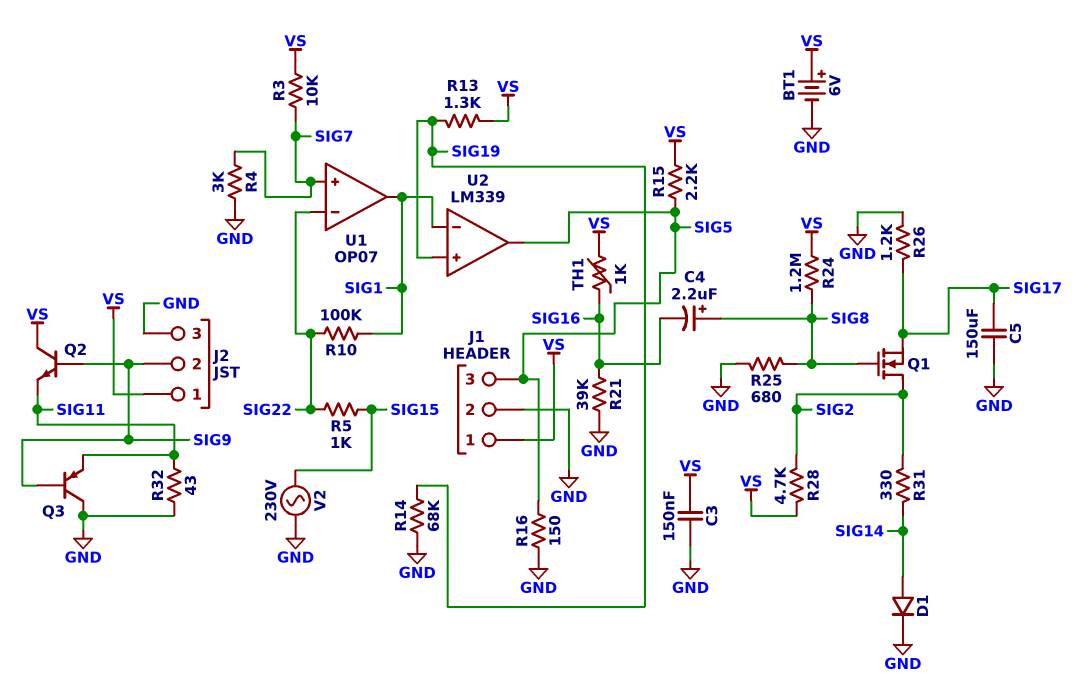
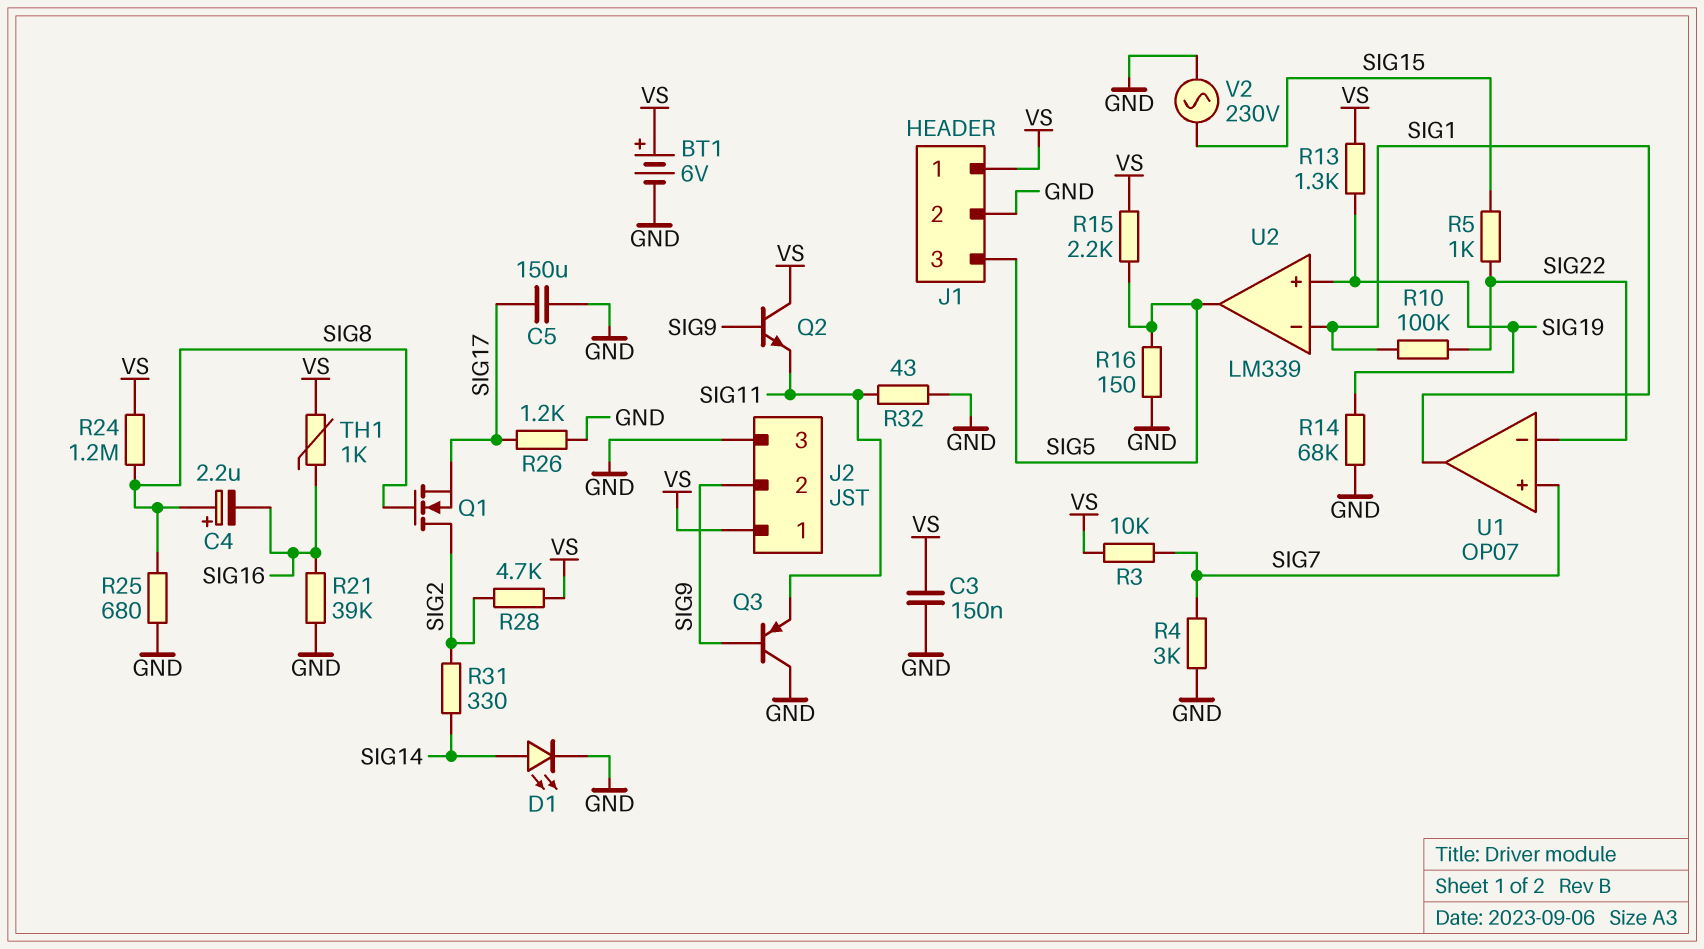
D1: diode (A SIG14, K GND) -> LED (A SIG14, K GND)

